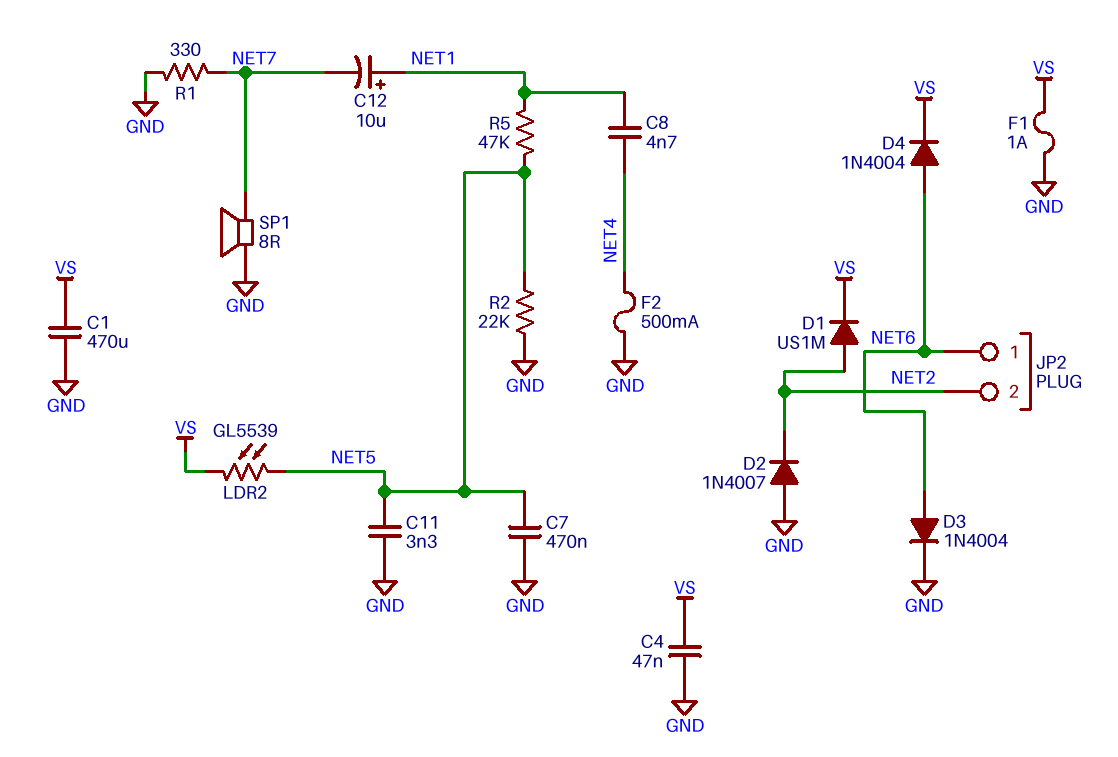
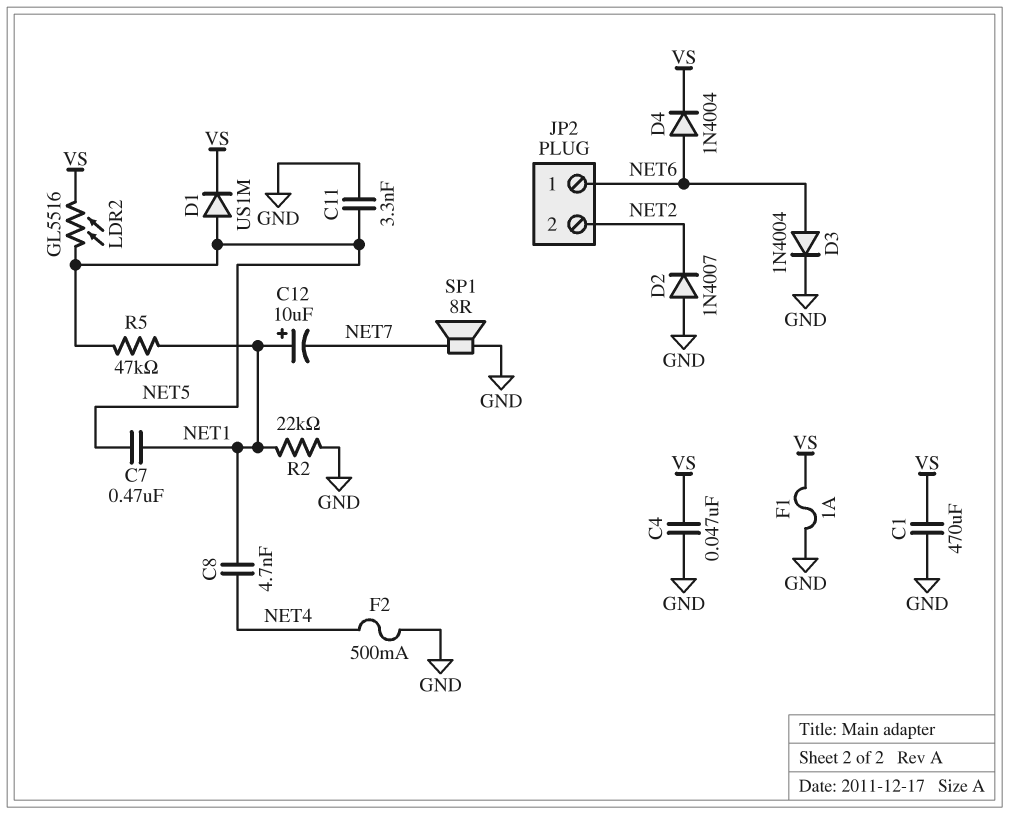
C7: 470nF (GND, NET5) -> 470nF (NET1, NET5)
D1: diode US1M (A NET2, K VS) -> diode US1M (A NET5, K VS)
LDR2: GL5539 (NET5, VS) -> GL5516 (NET5, VS)
R1: 330 (GND, NET7) -> none
R2: 22k (GND, NET5) -> 22k (GND, NET1)

